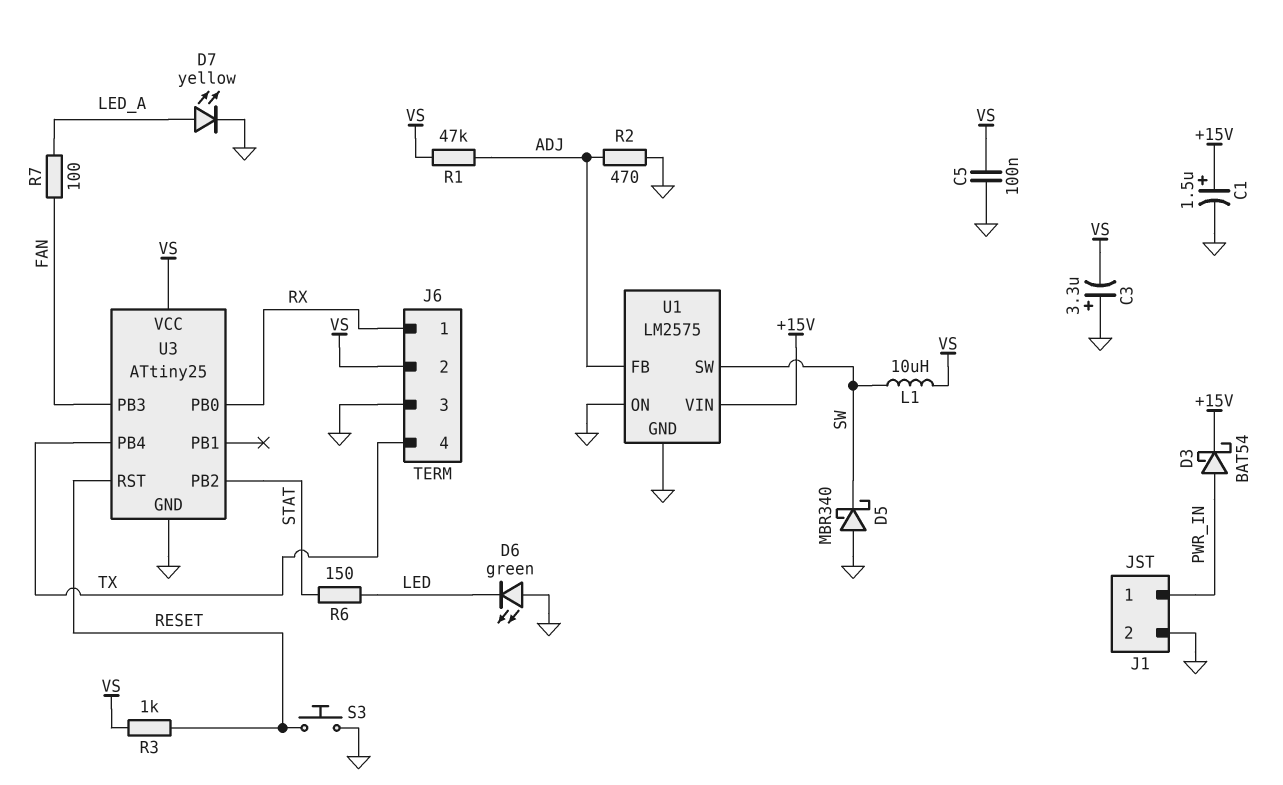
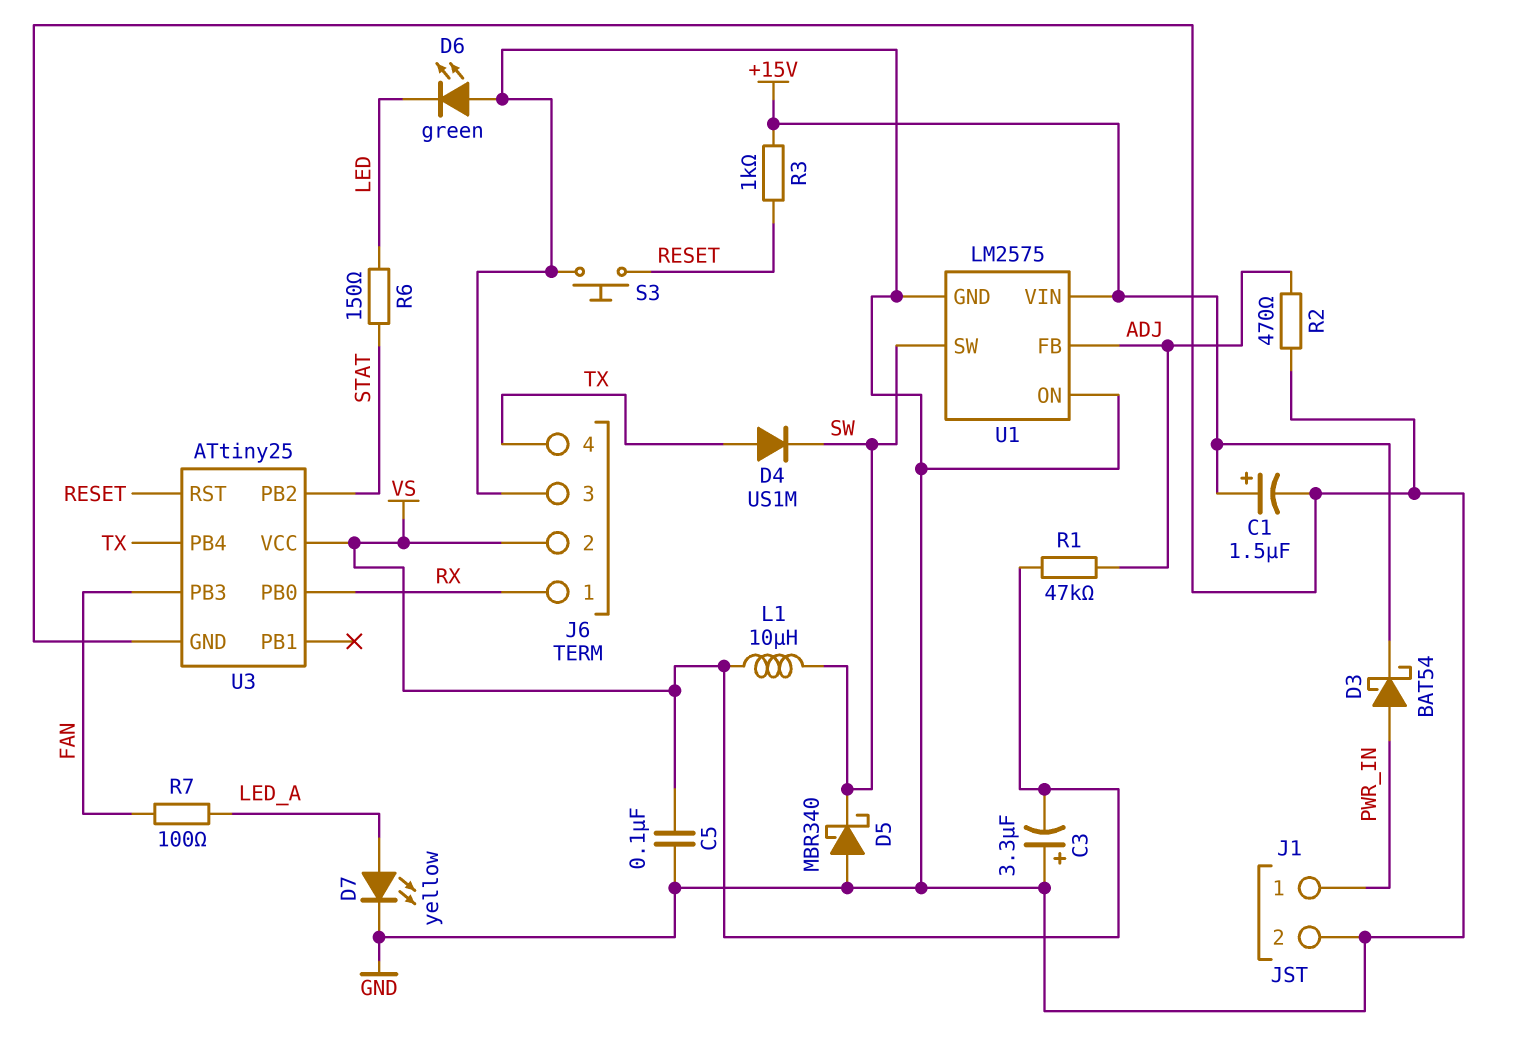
D4: none -> diode US1M (A TX, K SW)
R3: 1k (RESET, VS) -> 1k (+15V, RESET)

